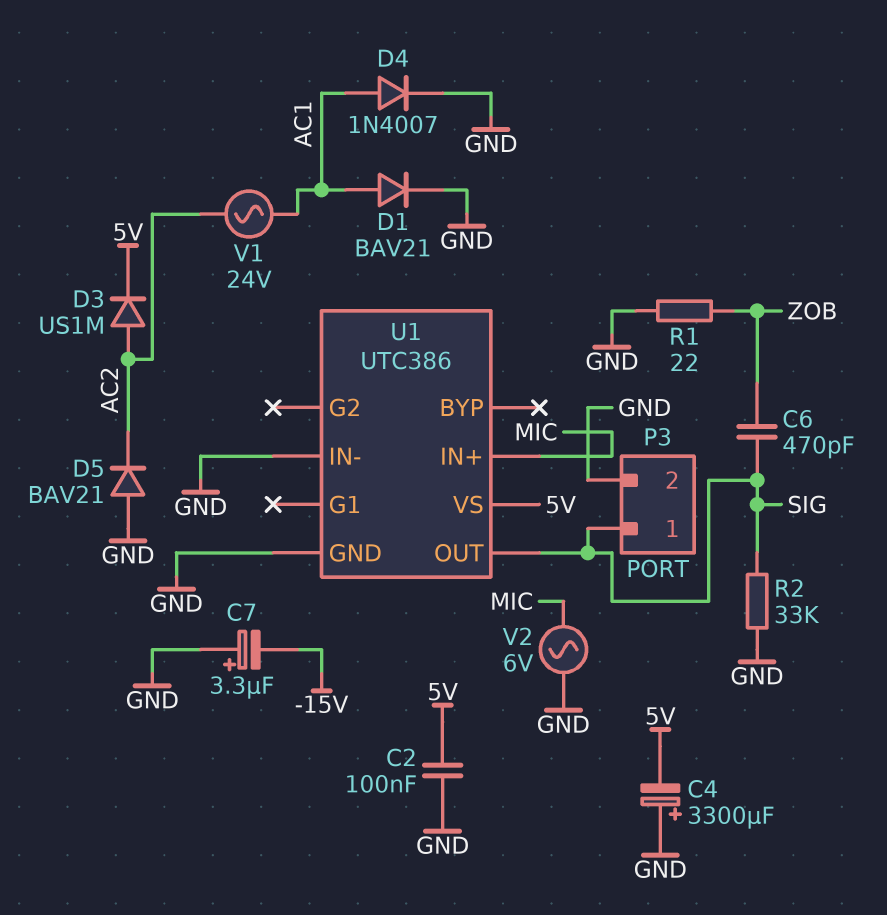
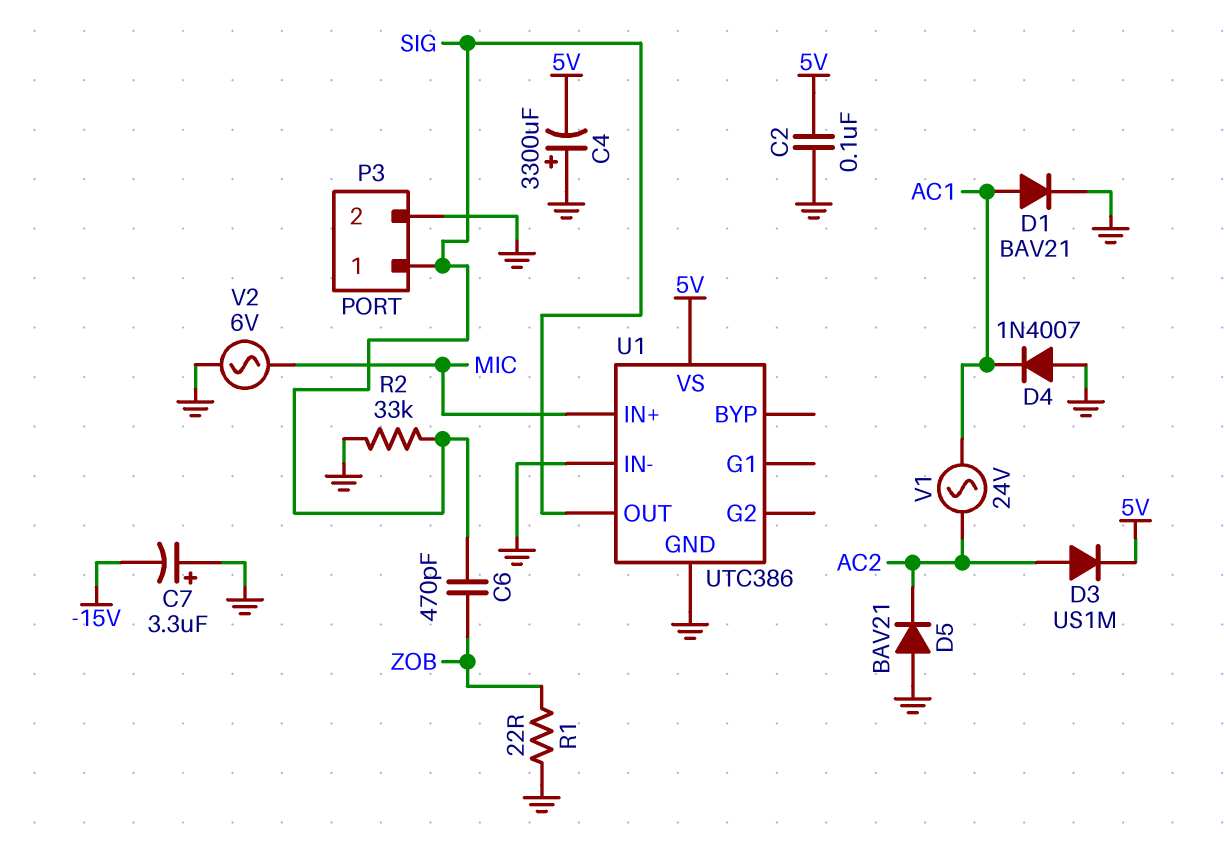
D4: diode 1N4007 (A AC1, K GND) -> diode 1N4007 (A GND, K AC1)

